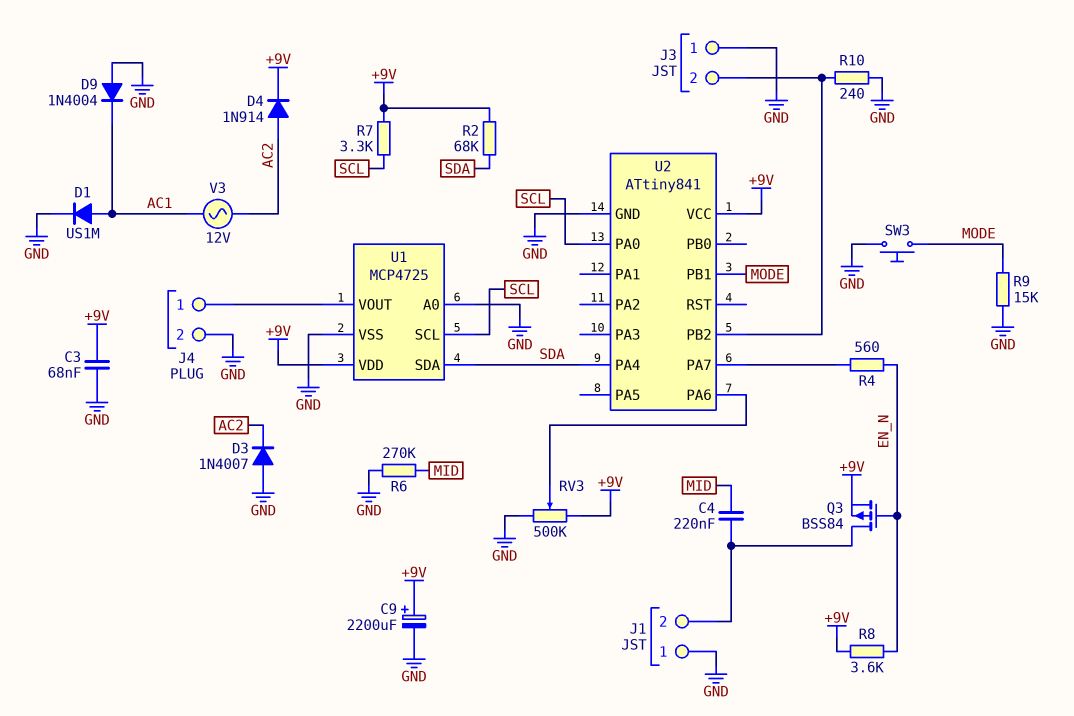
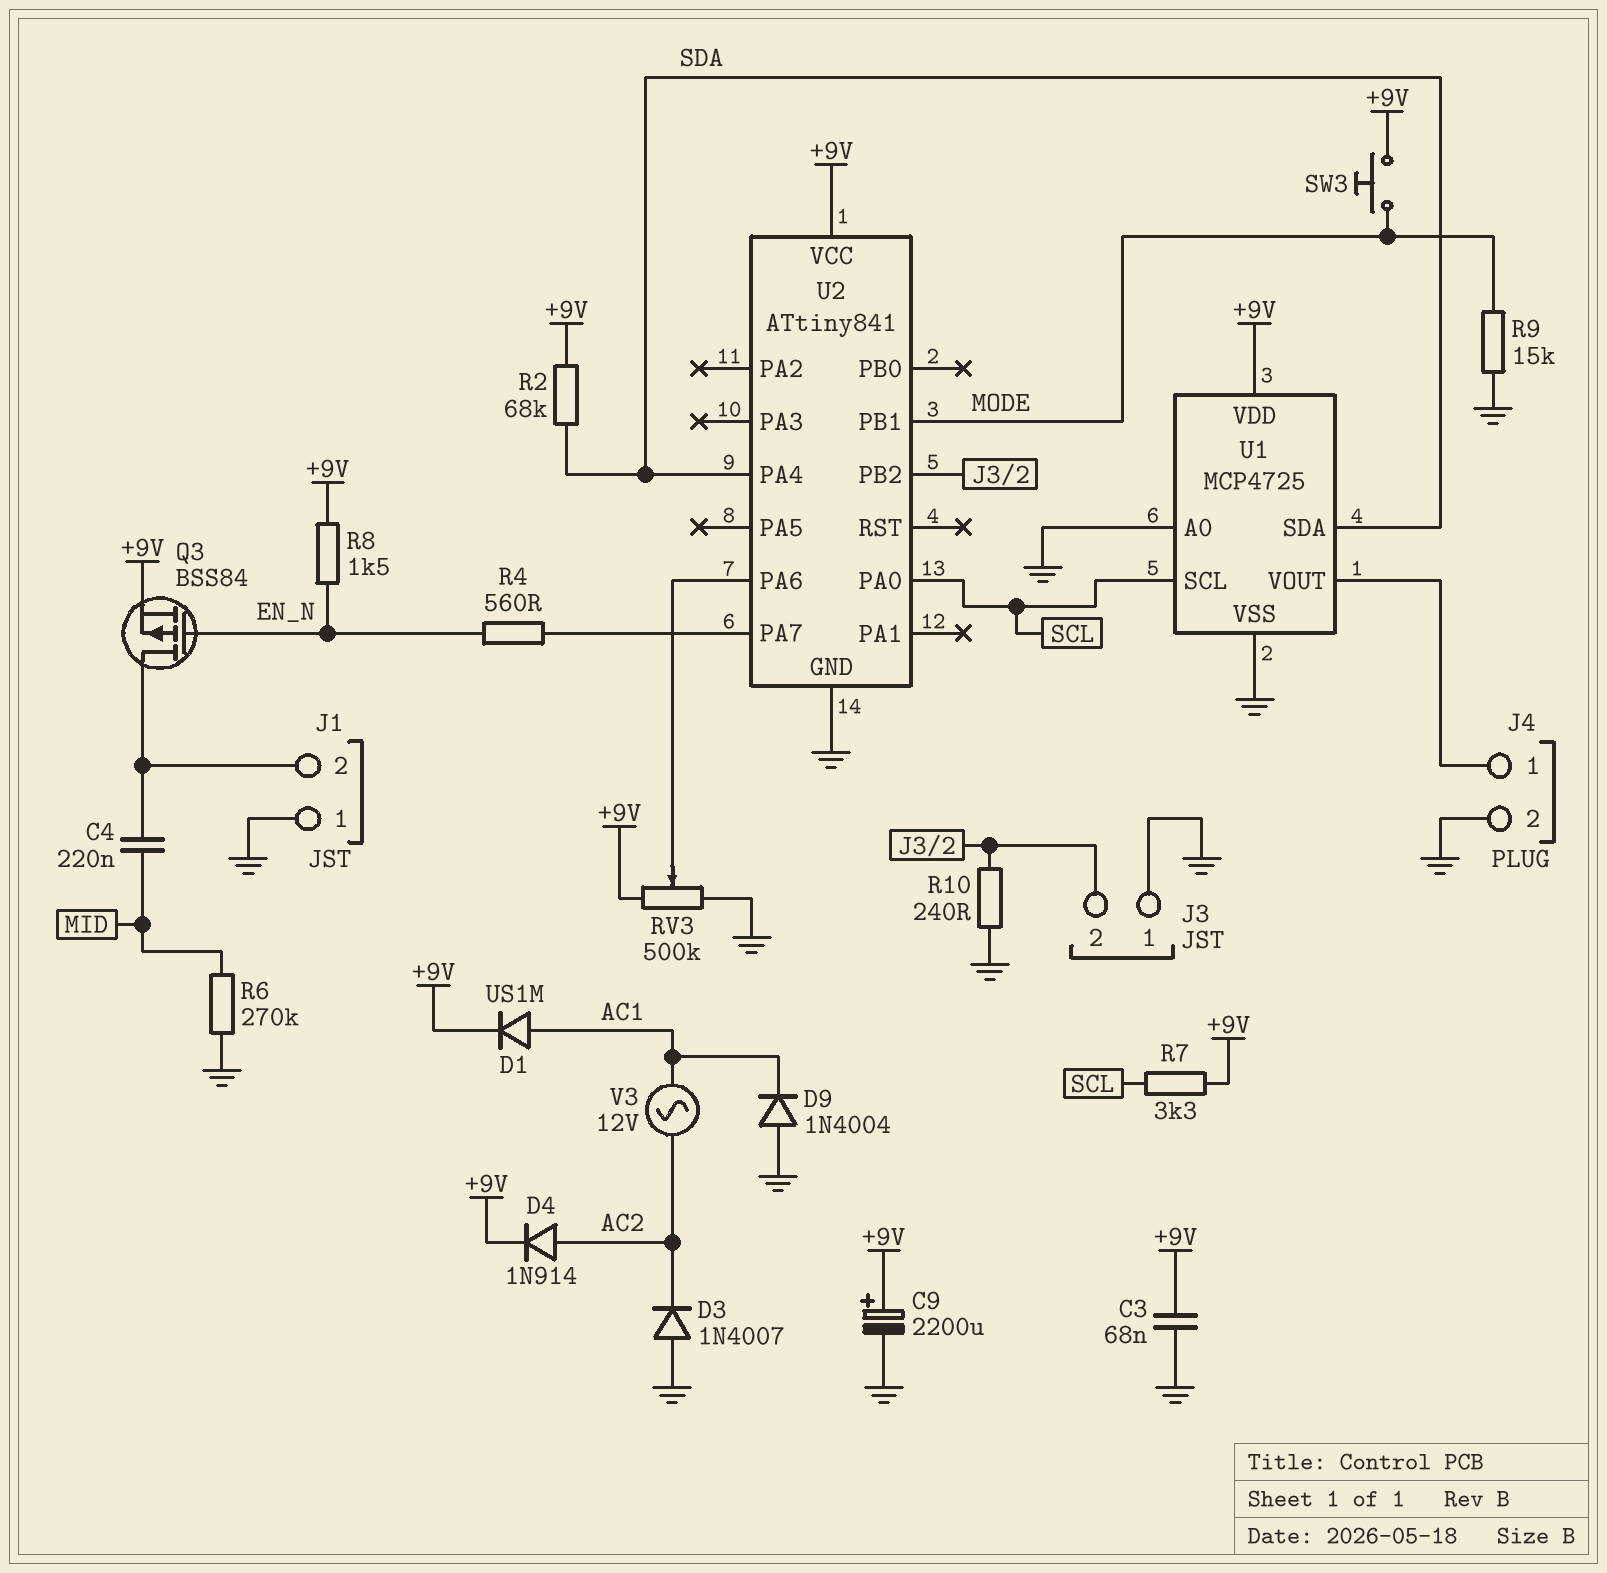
D1: diode US1M (A AC1, K GND) -> diode US1M (A AC1, K +9V)
R8: 3.6k (+9V, EN_N) -> 1.5k (+9V, EN_N)
SW3: button (GND, MODE) -> button (+9V, MODE)

